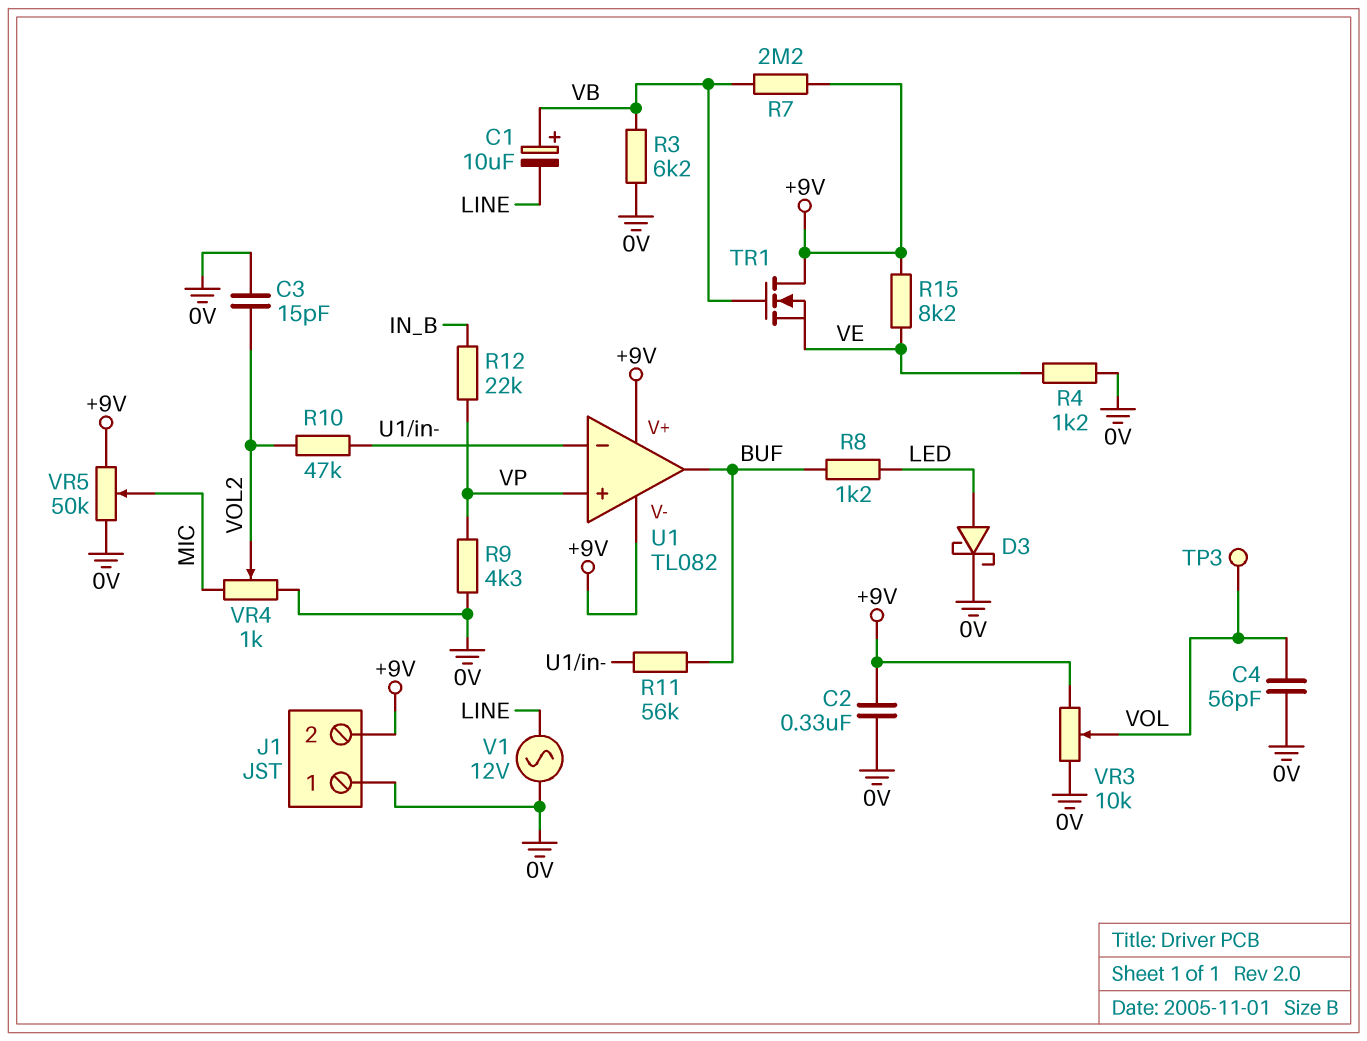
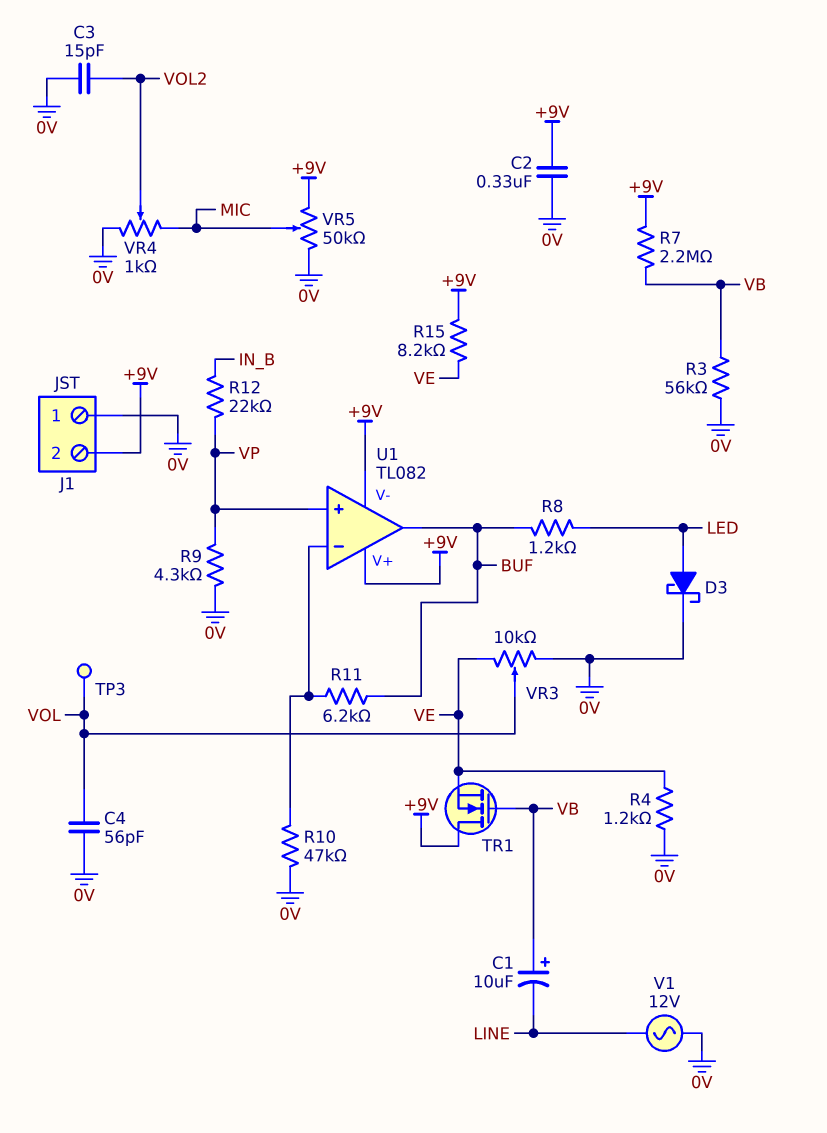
R3: 6.2k (0V, VB) -> 56k (0V, VB)
R10: 47k (U1/in-, VOL2) -> 47k (0V, U1/in-)
R11: 56k (BUF, U1/in-) -> 6.2k (BUF, U1/in-)
VR3: 10k (+9V, 0V, wiper VOL) -> 10k (0V, VE, wiper VOL)

